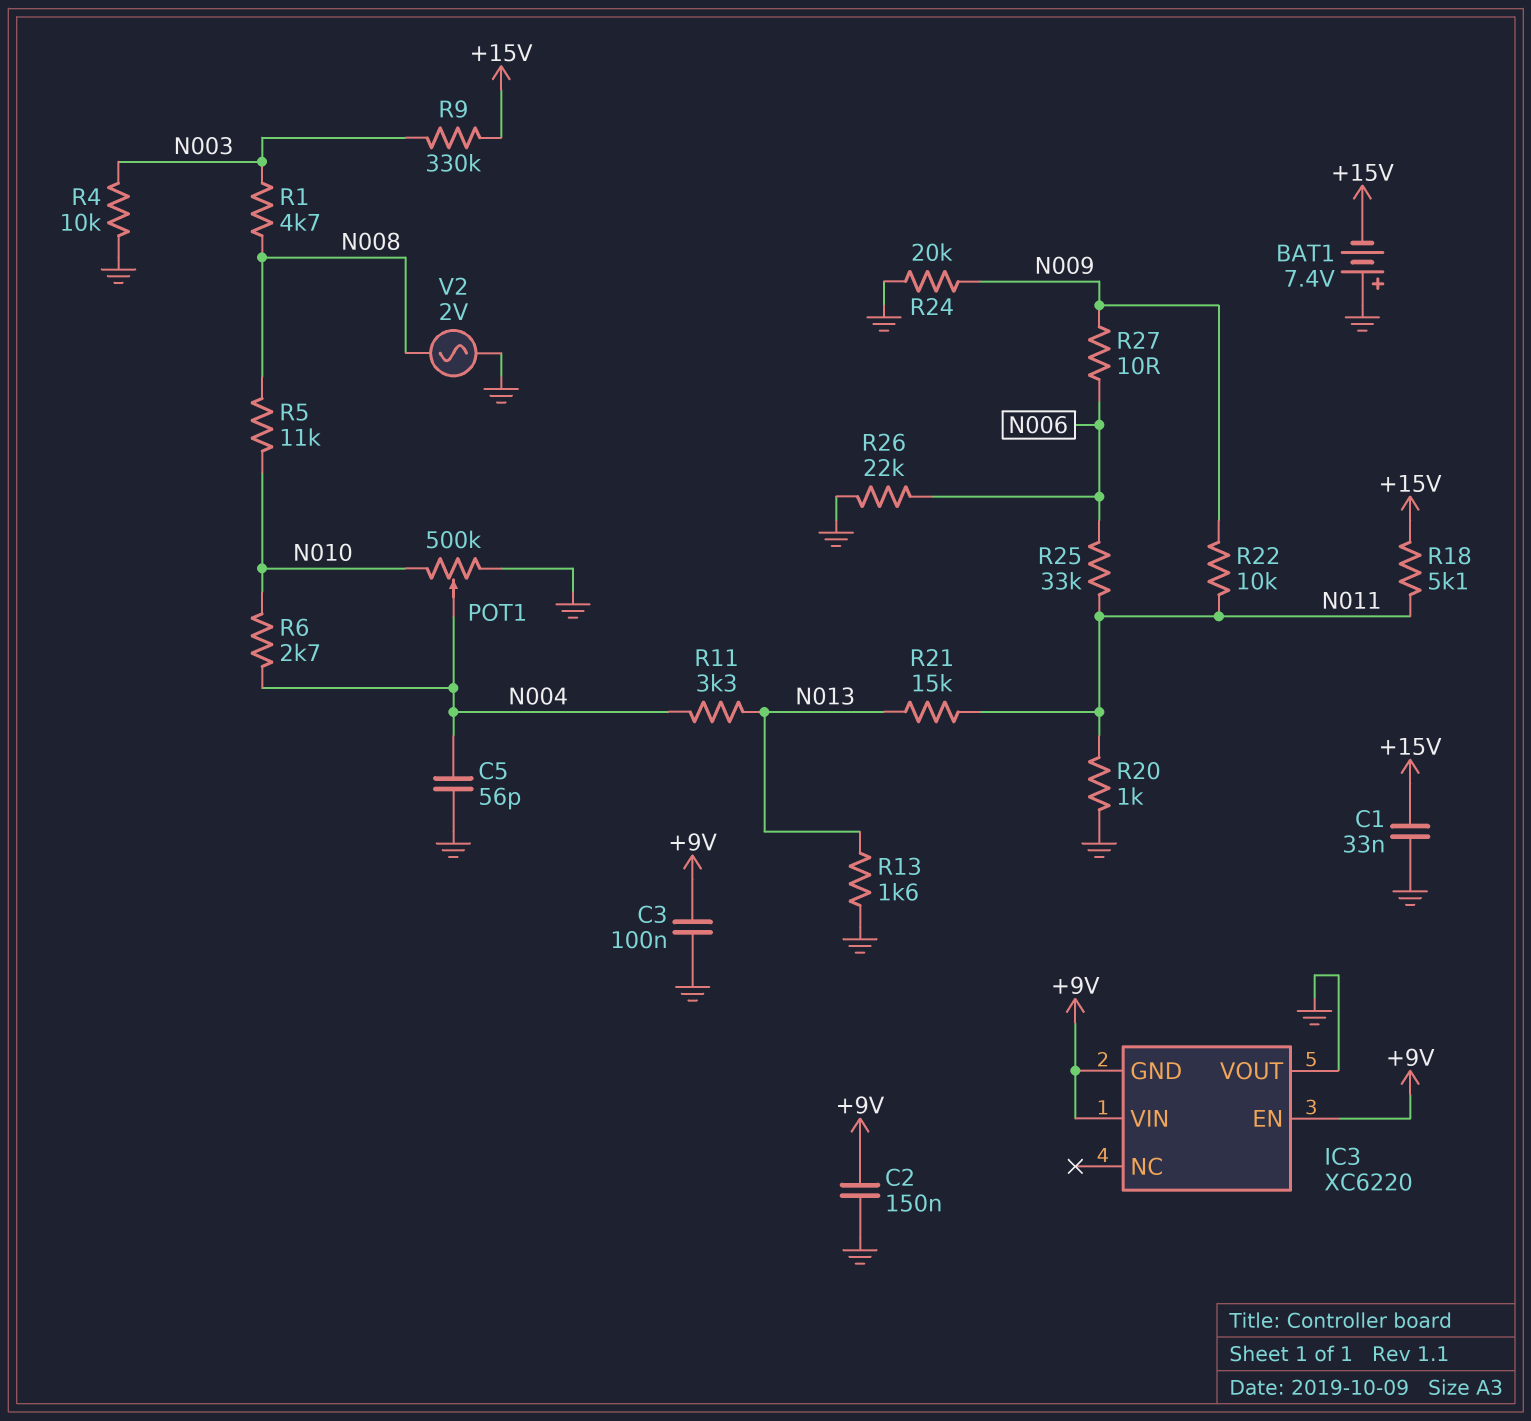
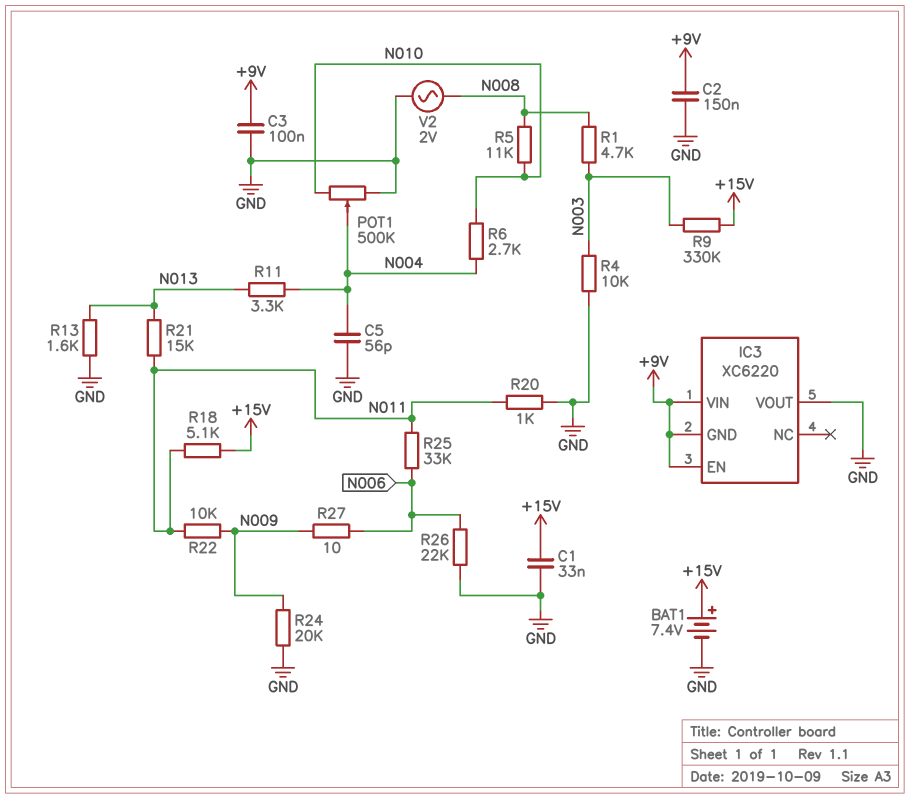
BAT1: 7.4V (plus GND, minus +15V) -> 7.4V (plus +15V, minus GND)

